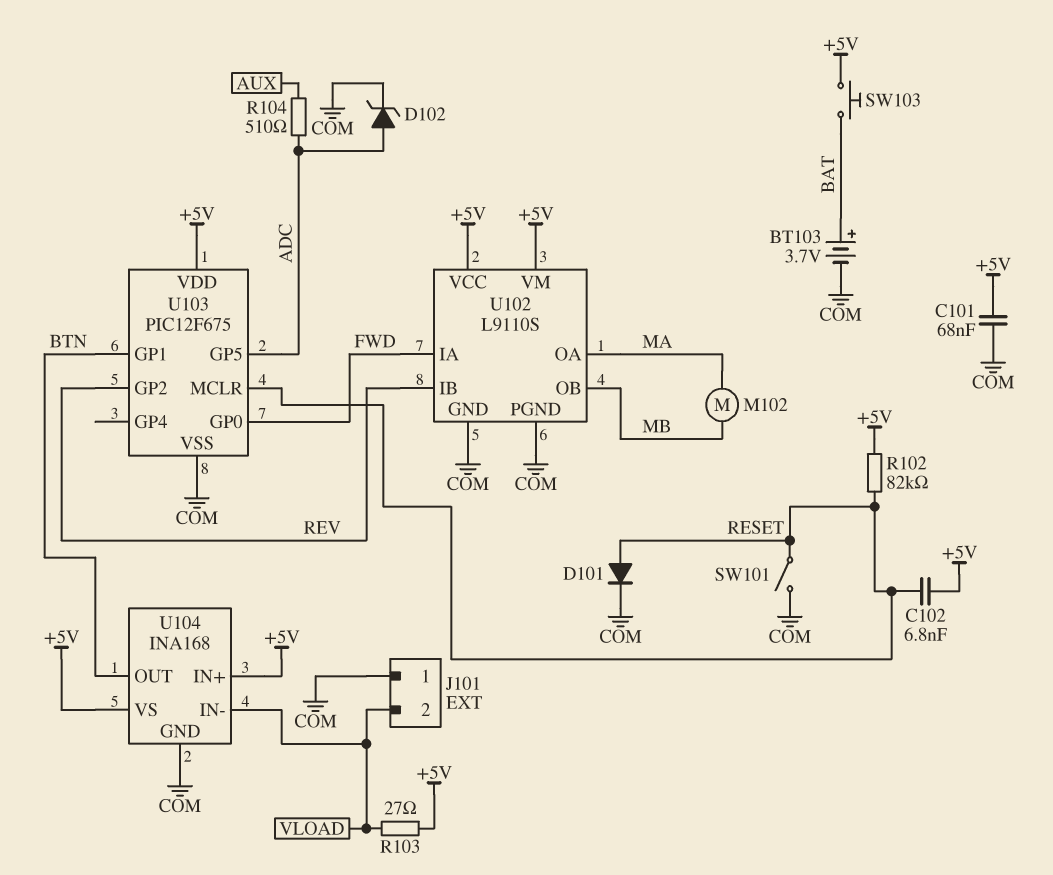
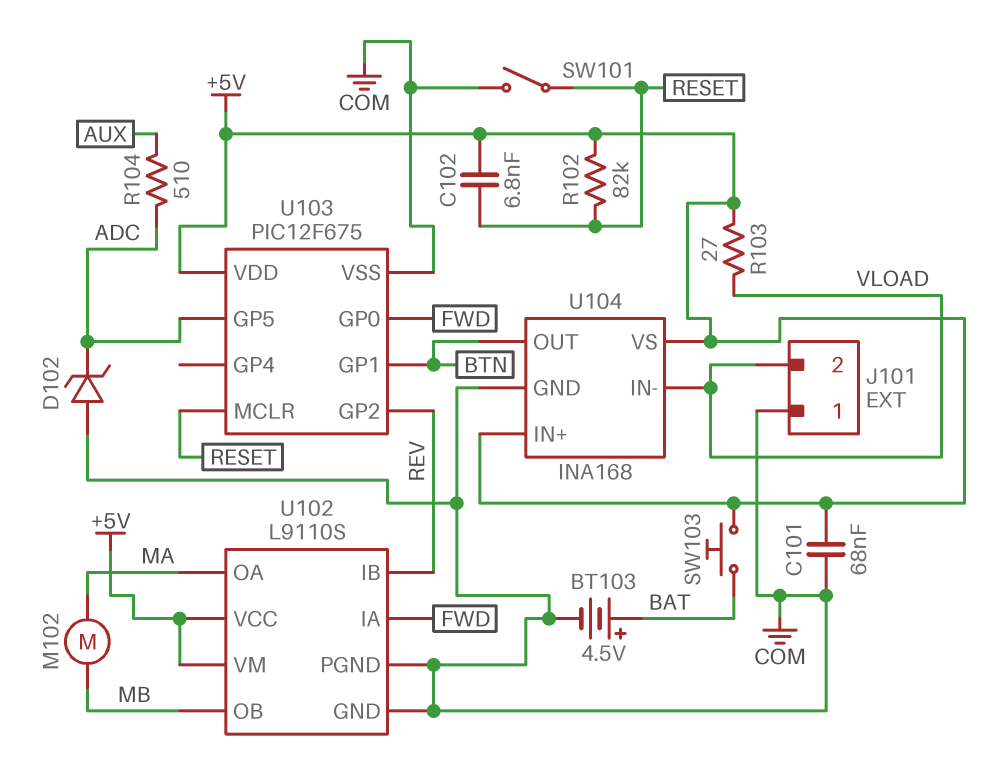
BT103: 3.7V (plus BAT, minus COM) -> 4.5V (plus BAT, minus COM)
D101: diode (A RESET, K COM) -> none
D102: zener (A ADC, K COM) -> zener (A COM, K ADC)

